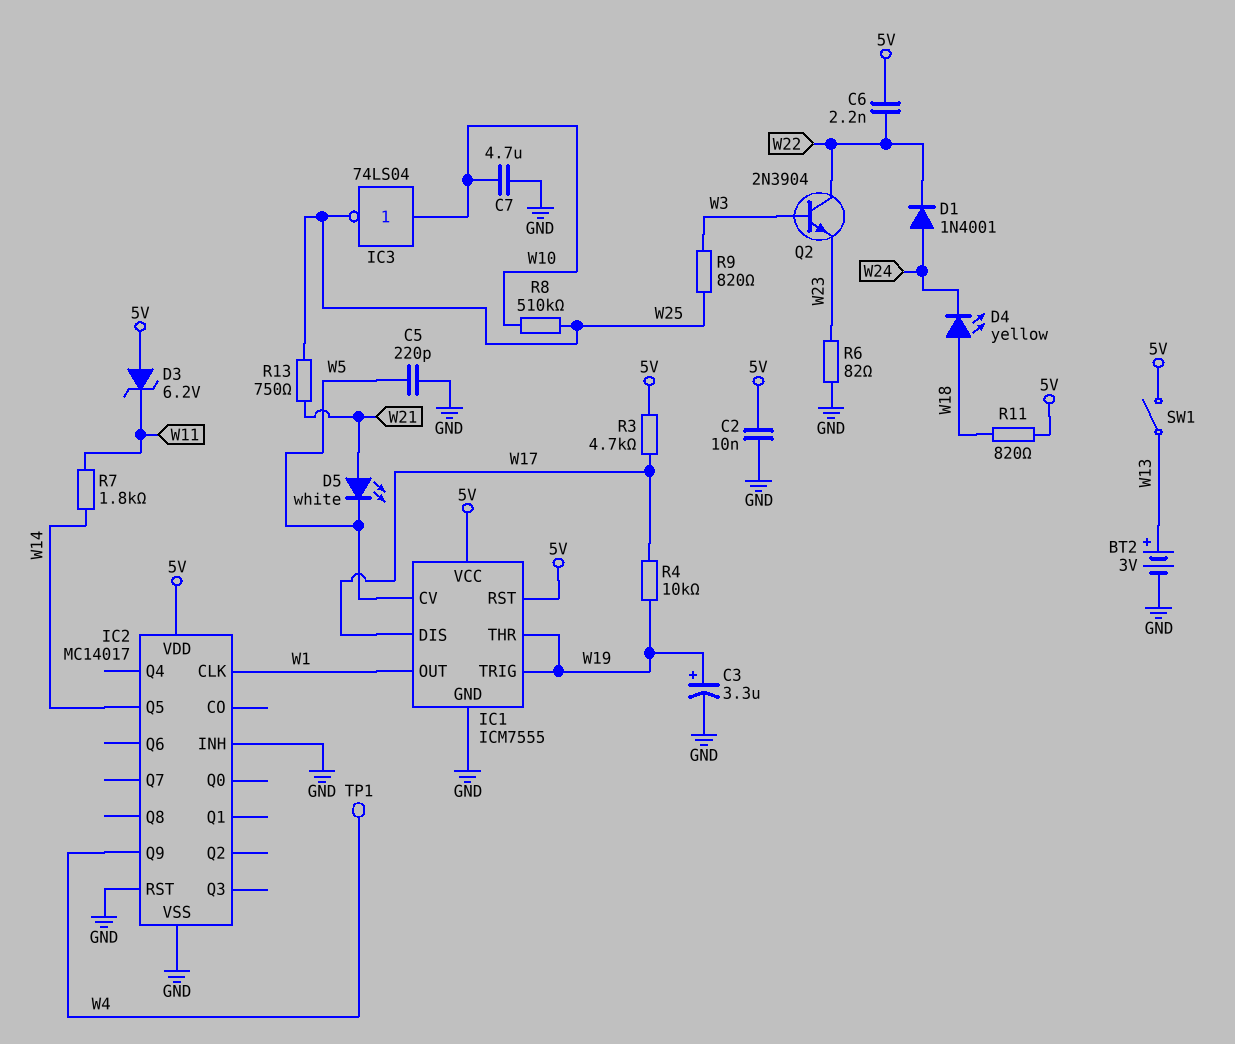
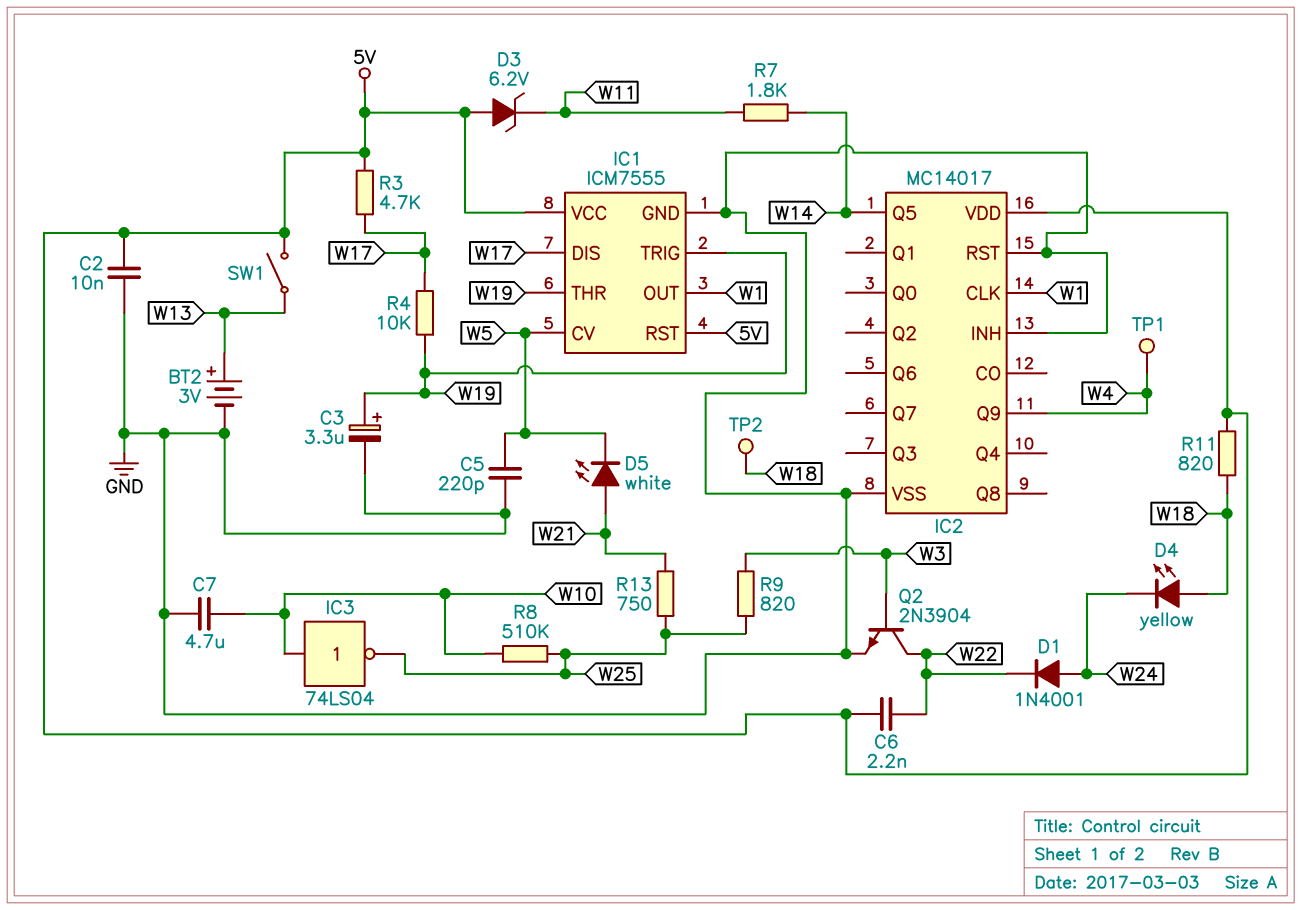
Q2: NPN 2N3904 (B W3, C W22, E W23) -> NPN 2N3904 (B W3, C W22, E GND)
R6: 82 (GND, W23) -> none
TP2: none -> test point (W18)

